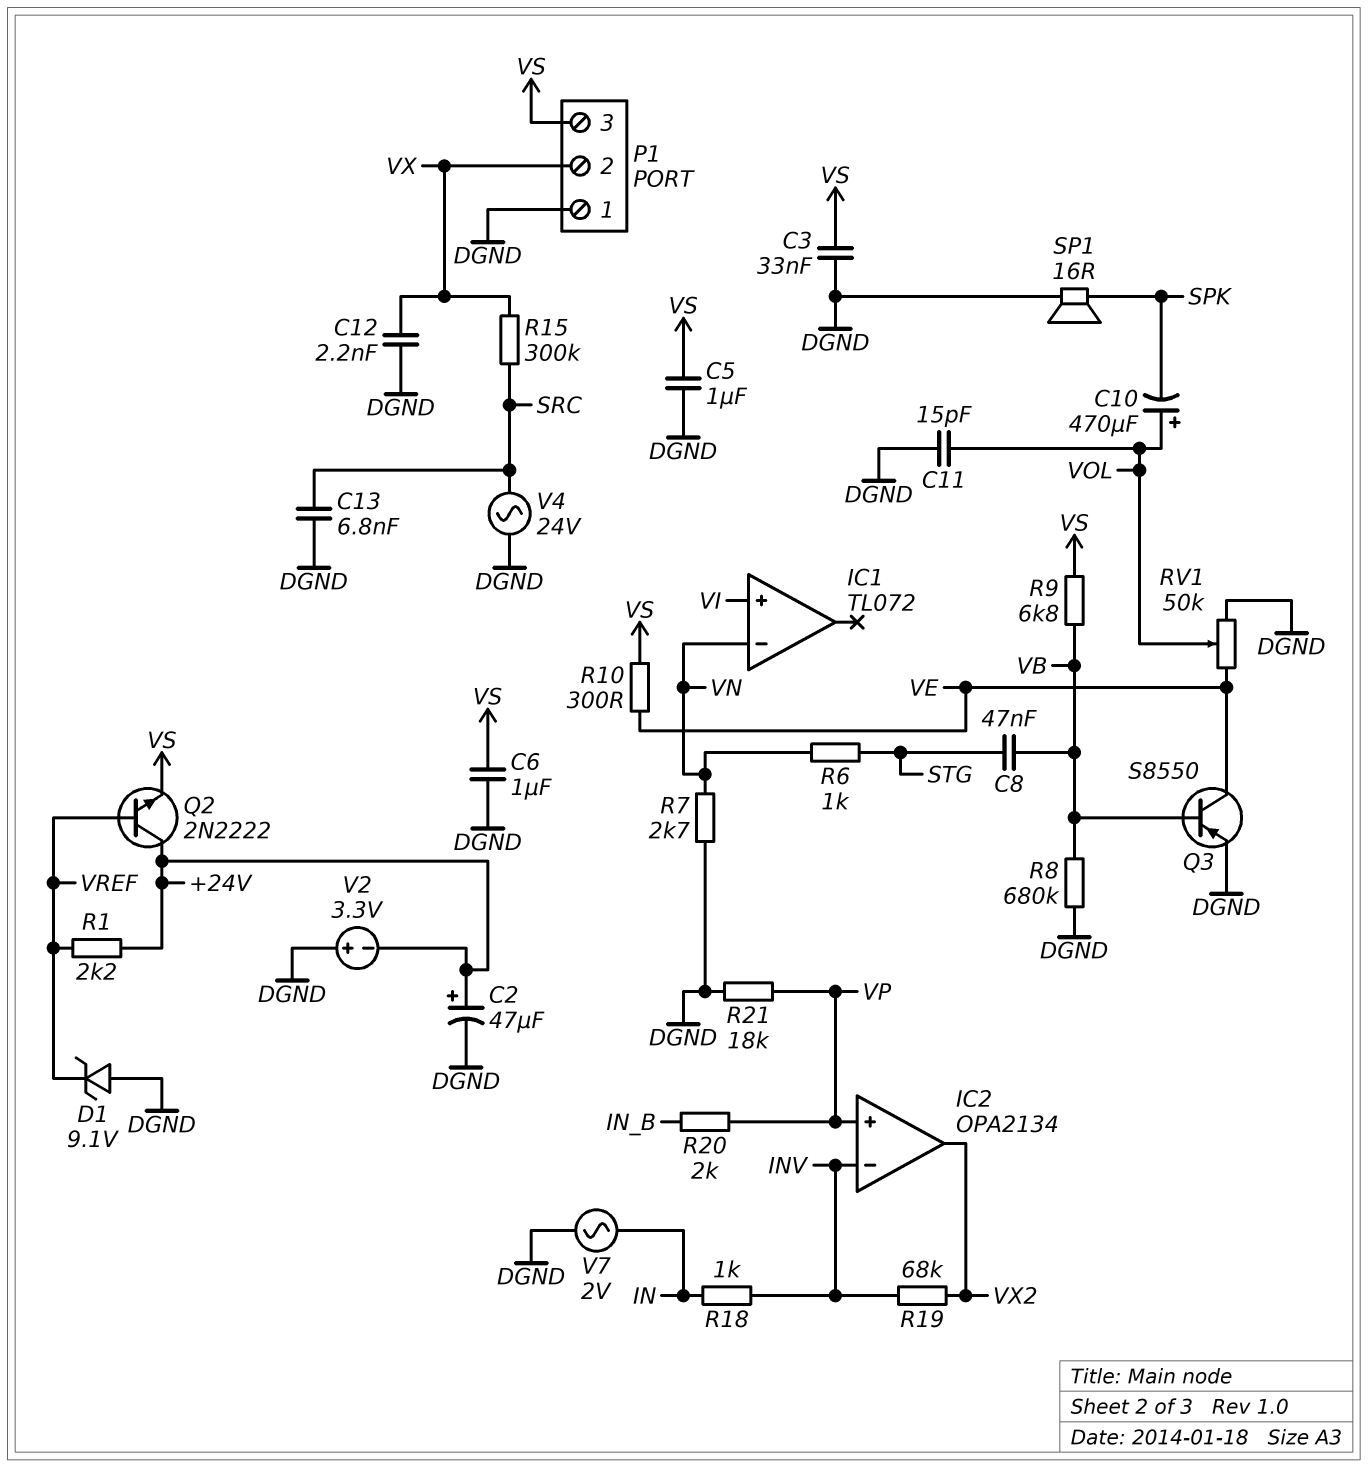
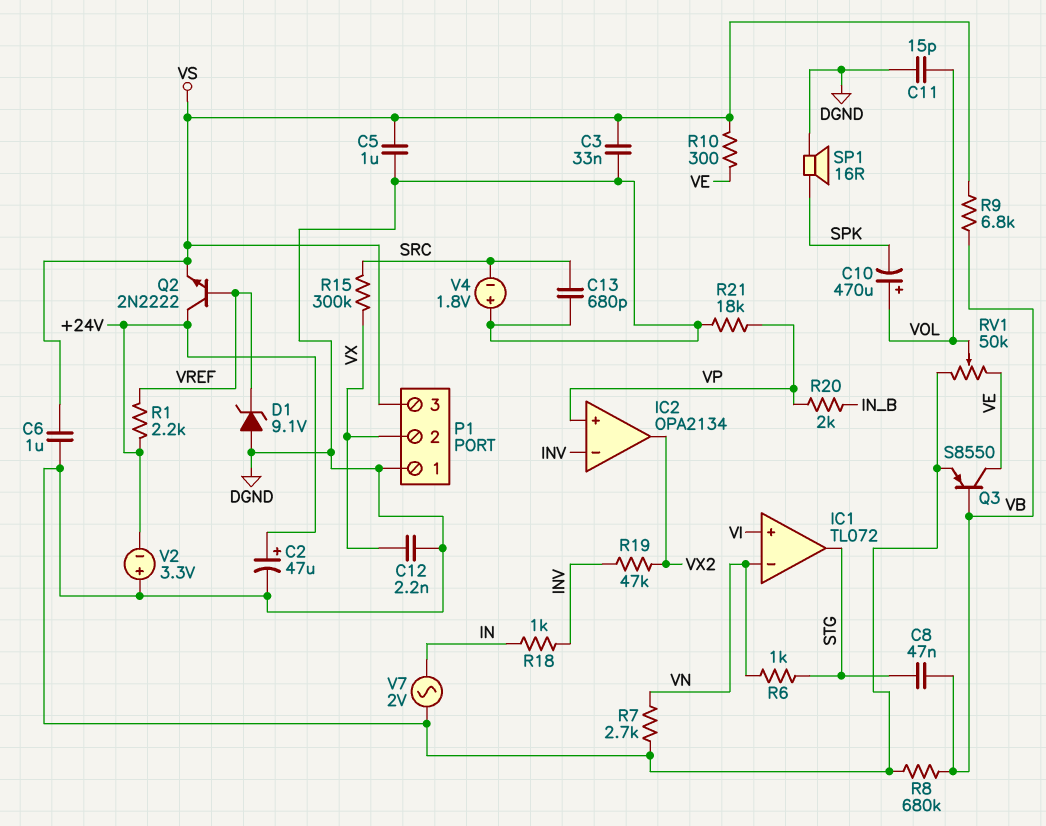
C13: 6.8nF (DGND, SRC) -> 680pF (DGND, SRC)
IC1 pin out: none -> STG
R19: 68k (INV, VX2) -> 47k (INV, VX2)
V4: AC 24V (DGND, SRC) -> 1.8V (plus DGND, minus SRC)

